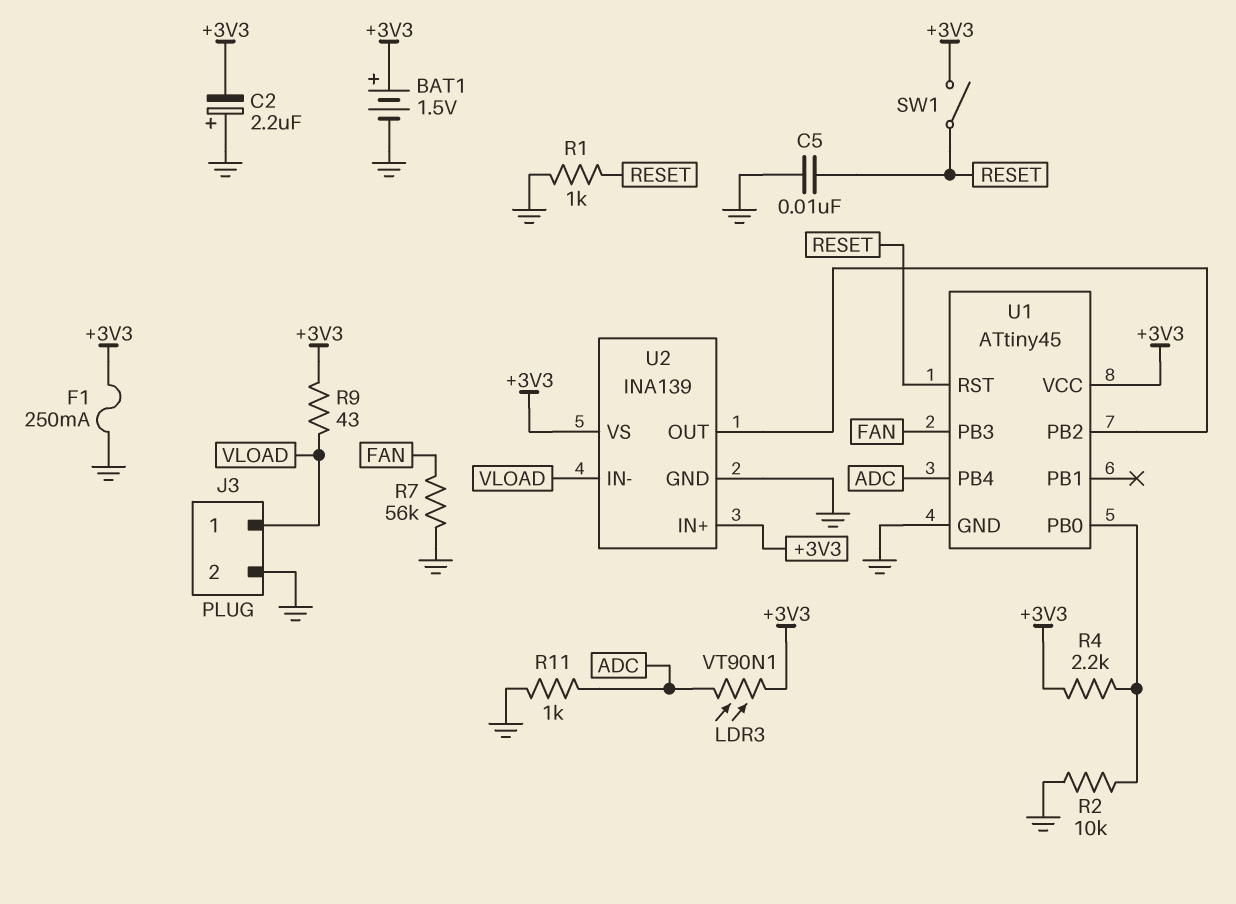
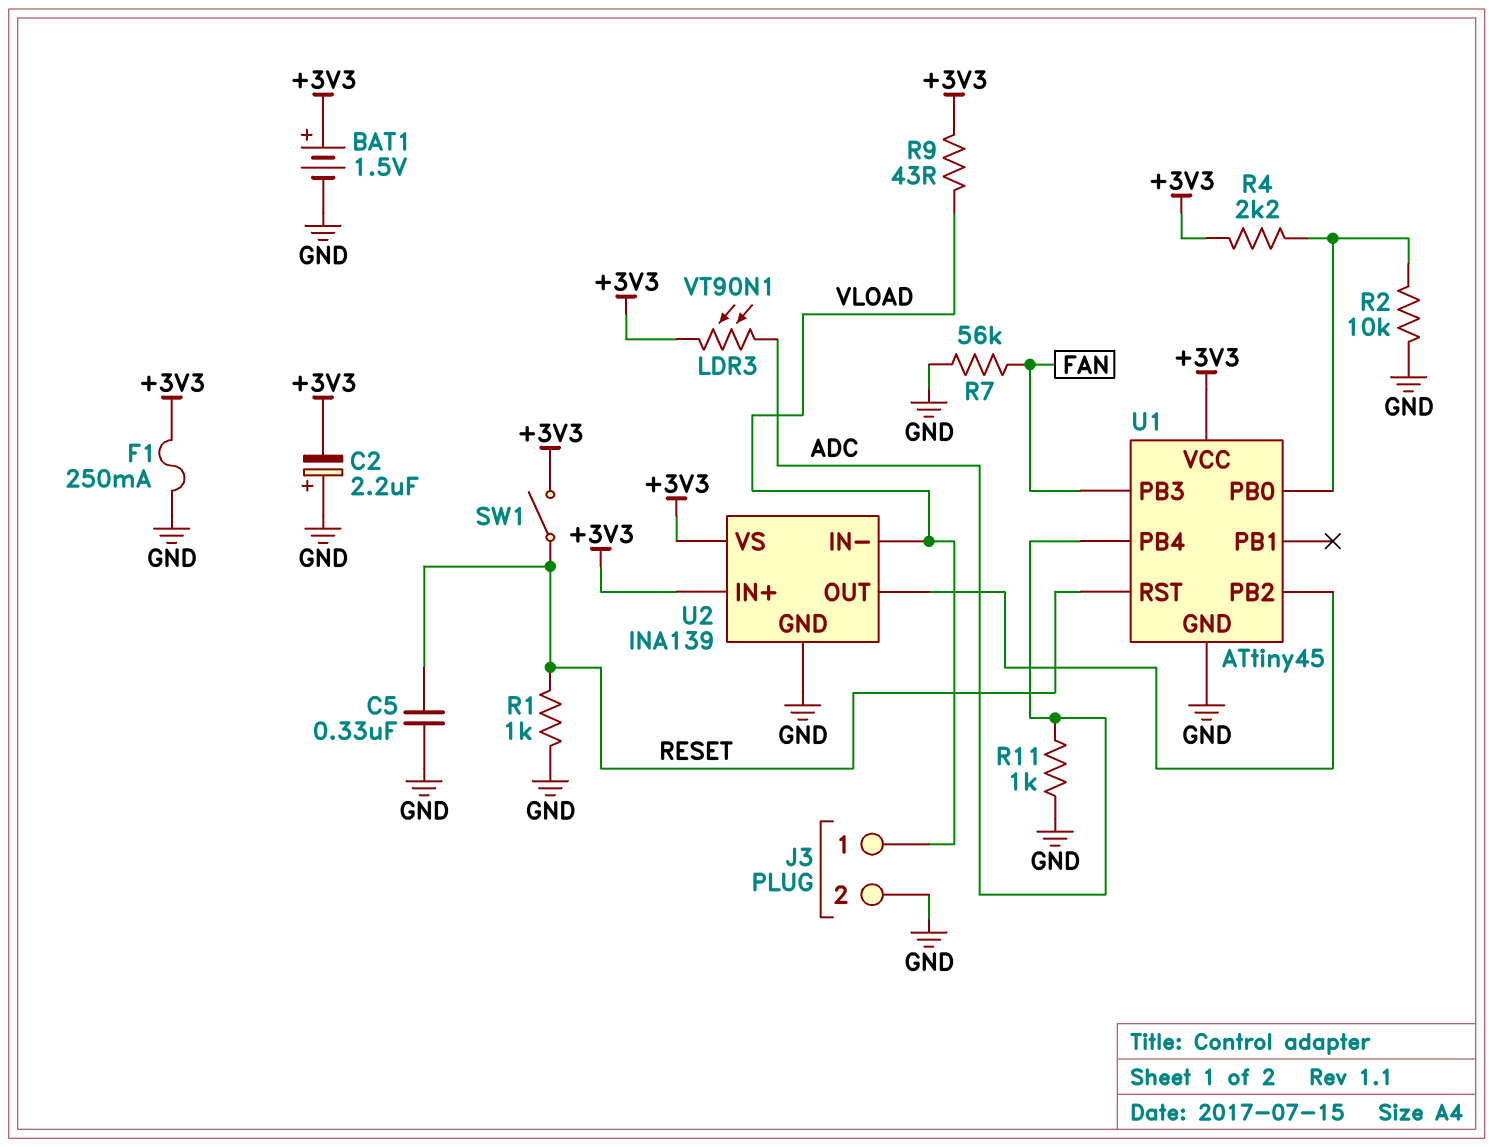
C5: 10nF (GND, RESET) -> 330nF (GND, RESET)

